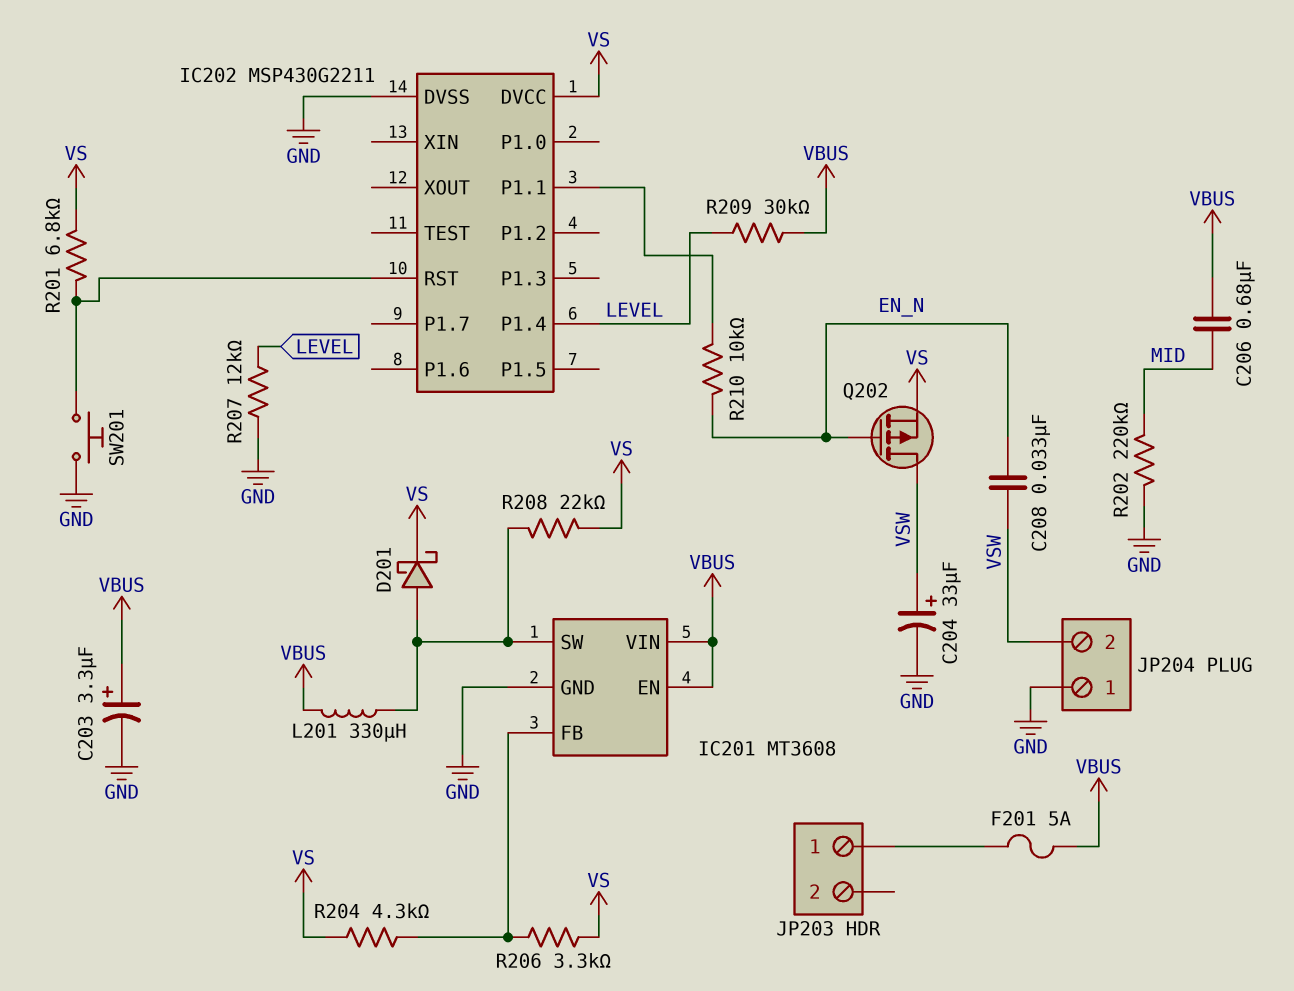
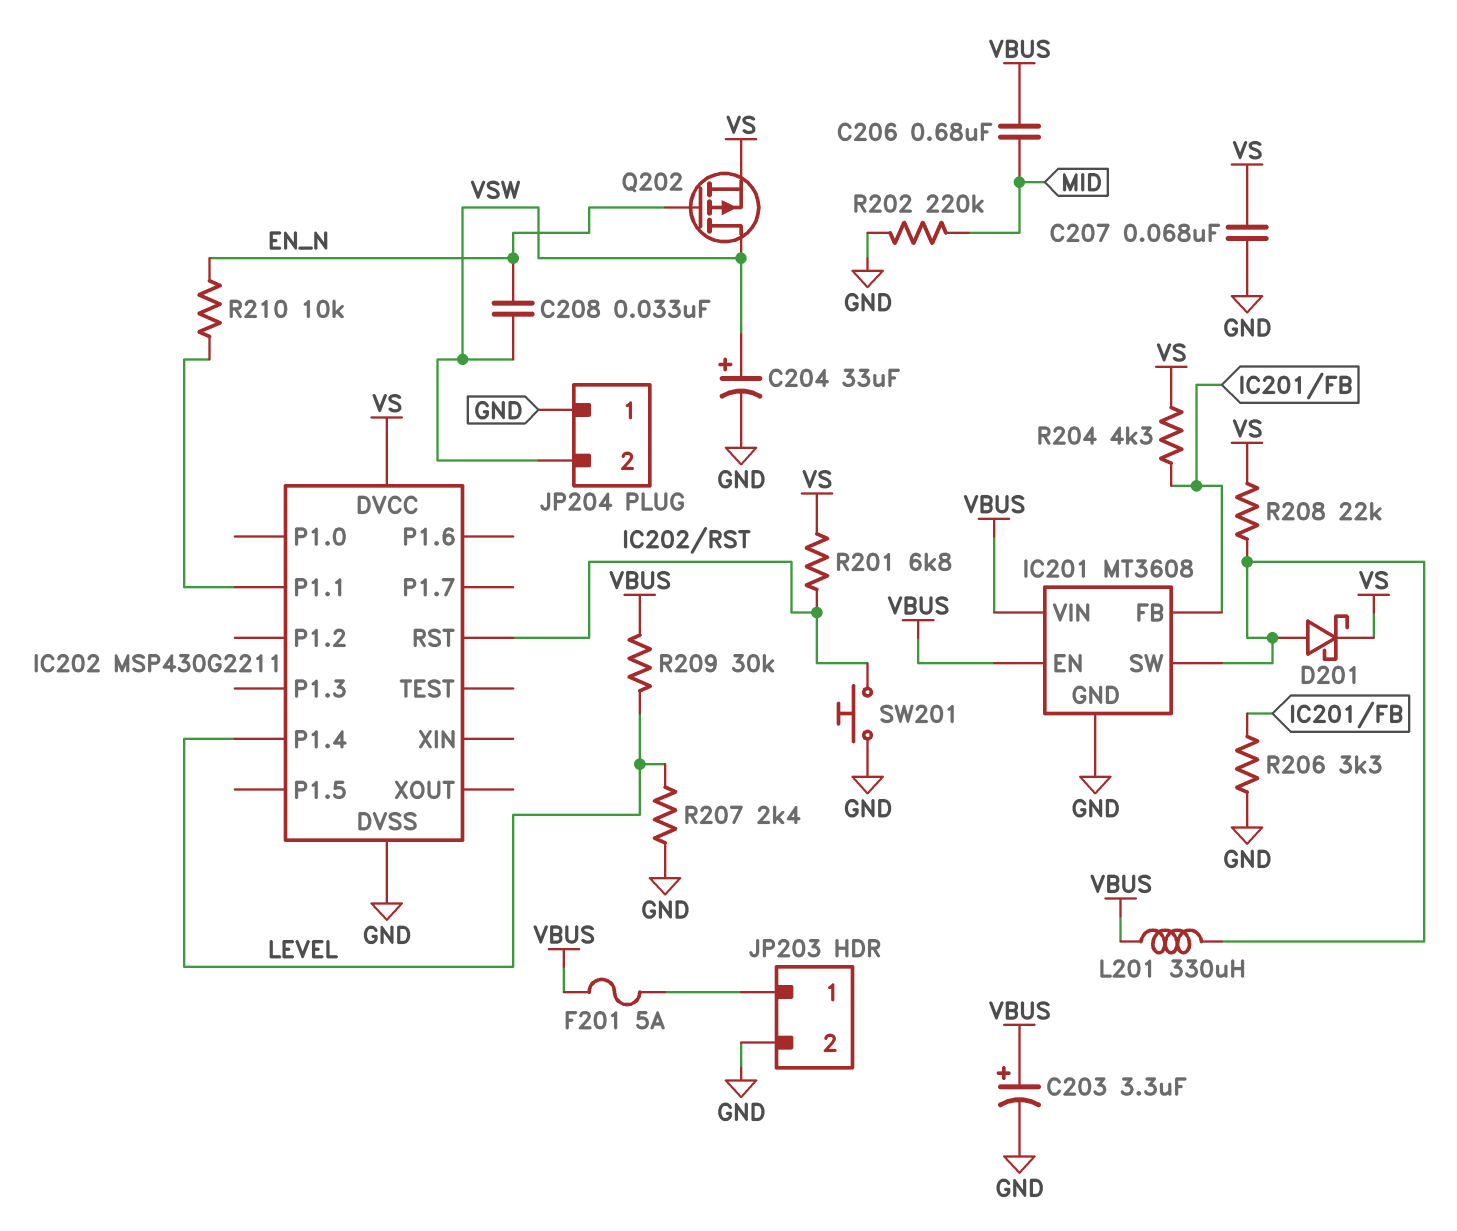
C207: none -> 68nF (GND, VS)
JP203 pin 2: none -> GND
R206: 3.3k (IC201/FB, VS) -> 3.3k (GND, IC201/FB)
R207: 12k (GND, LEVEL) -> 2.4k (GND, LEVEL)

